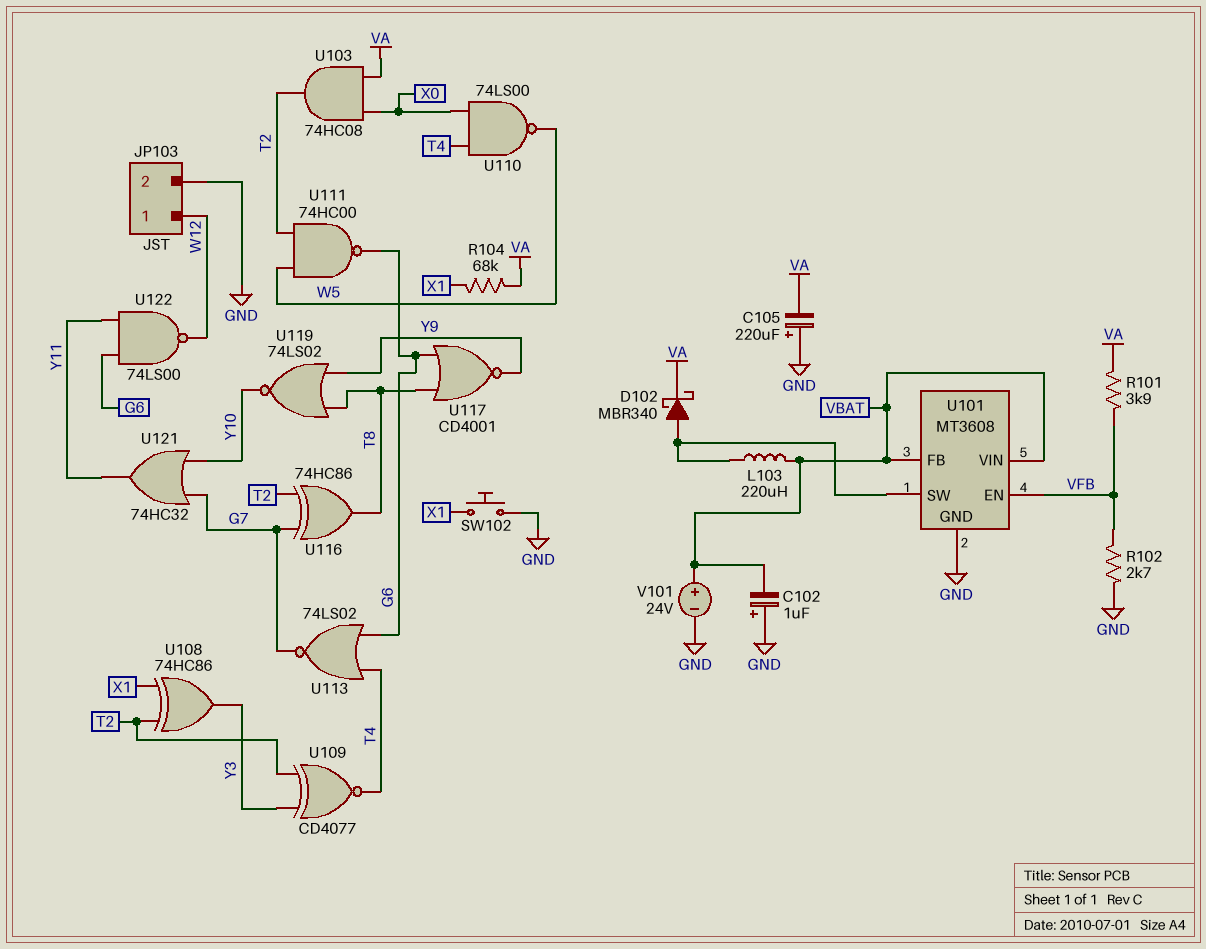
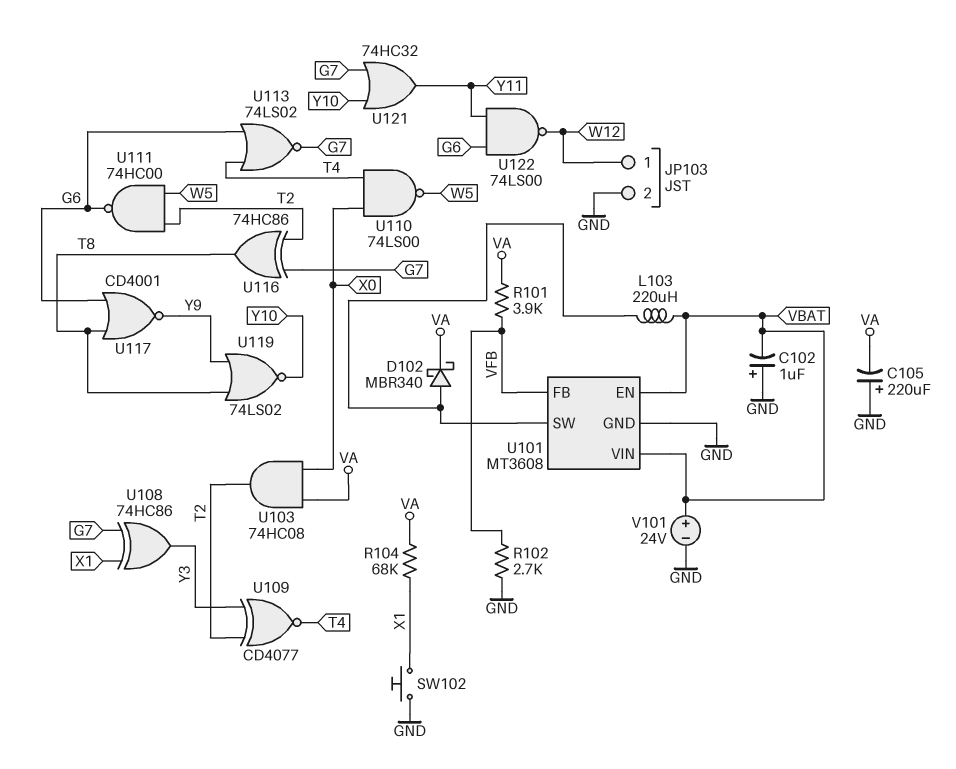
U101 pin EN: VFB -> VBAT
U101 pin FB: VBAT -> VFB
U108: XOR 74HC86 (in T2, in X1, out Y3) -> XOR 74HC86 (in G7, in X1, out Y3)

